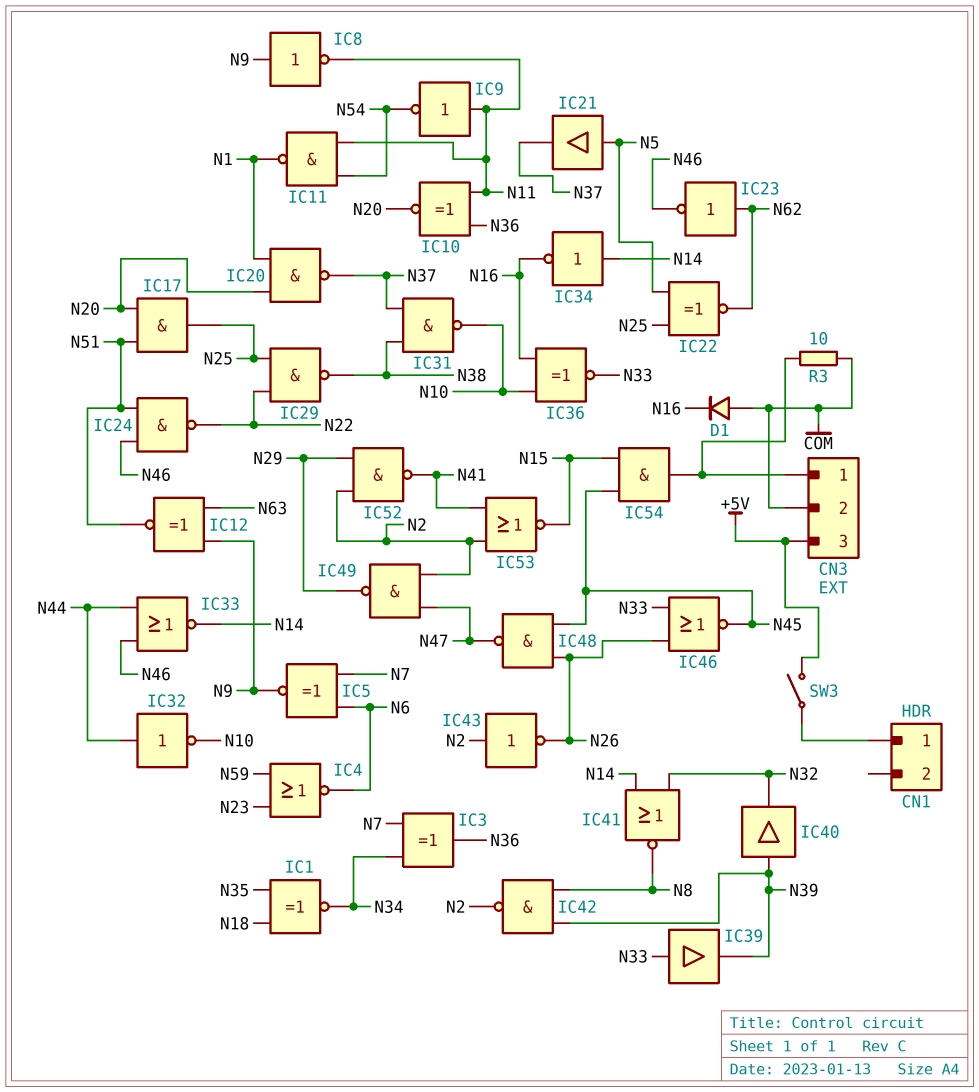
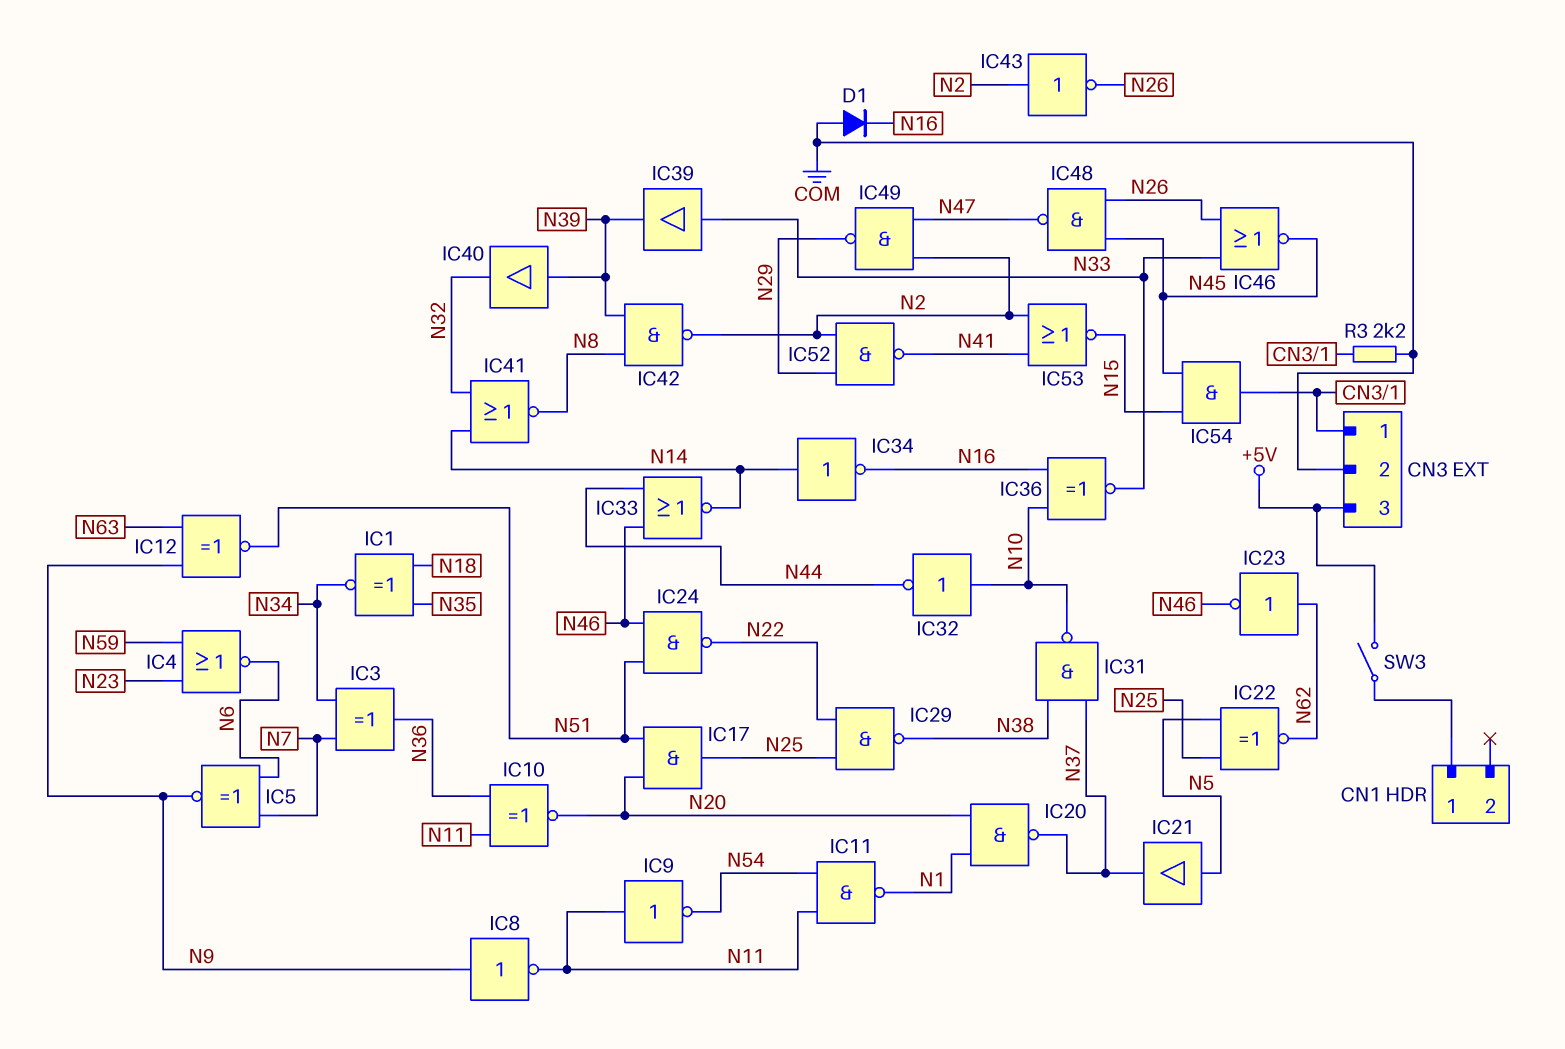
IC32: NOT (in N44, out N10) -> NOT (in N10, out N44)
R3: 10 (CN3/1, COM) -> 2.2k (CN3/1, COM)

